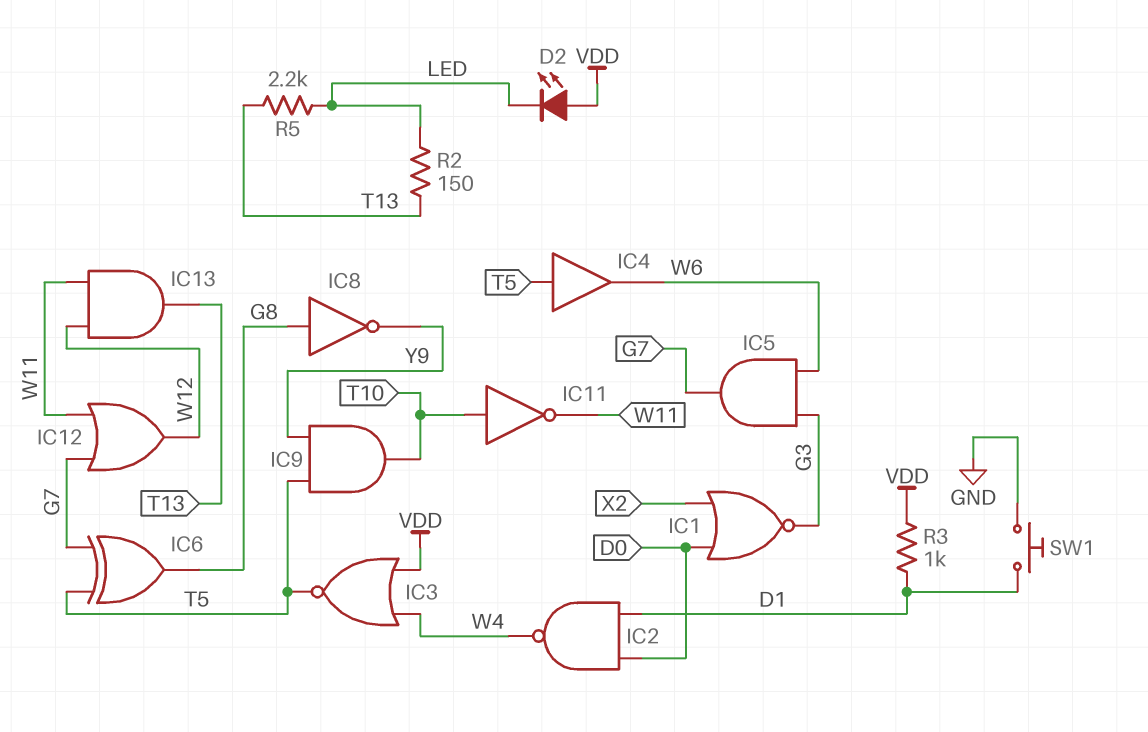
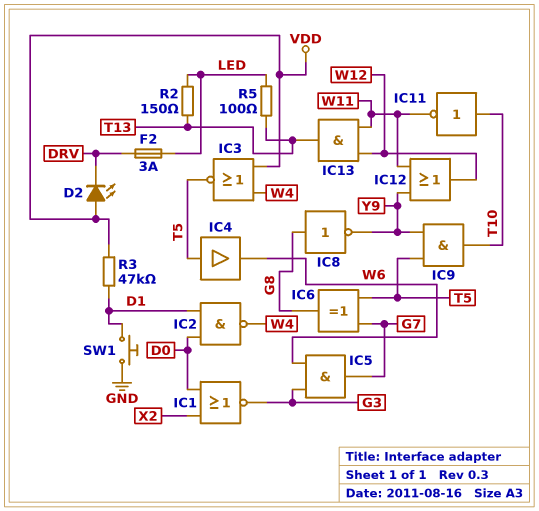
D2: LED (A VDD, K LED) -> LED (A VDD, K DRV)
F2: none -> 3A (DRV, LED)
IC12: OR (in G7, in W11, out W12) -> OR (in W11, in Y9, out W12)
R3: 1k (D1, VDD) -> 47k (D1, VDD)
R5: 2.2k (LED, T13) -> 100 (LED, T13)

